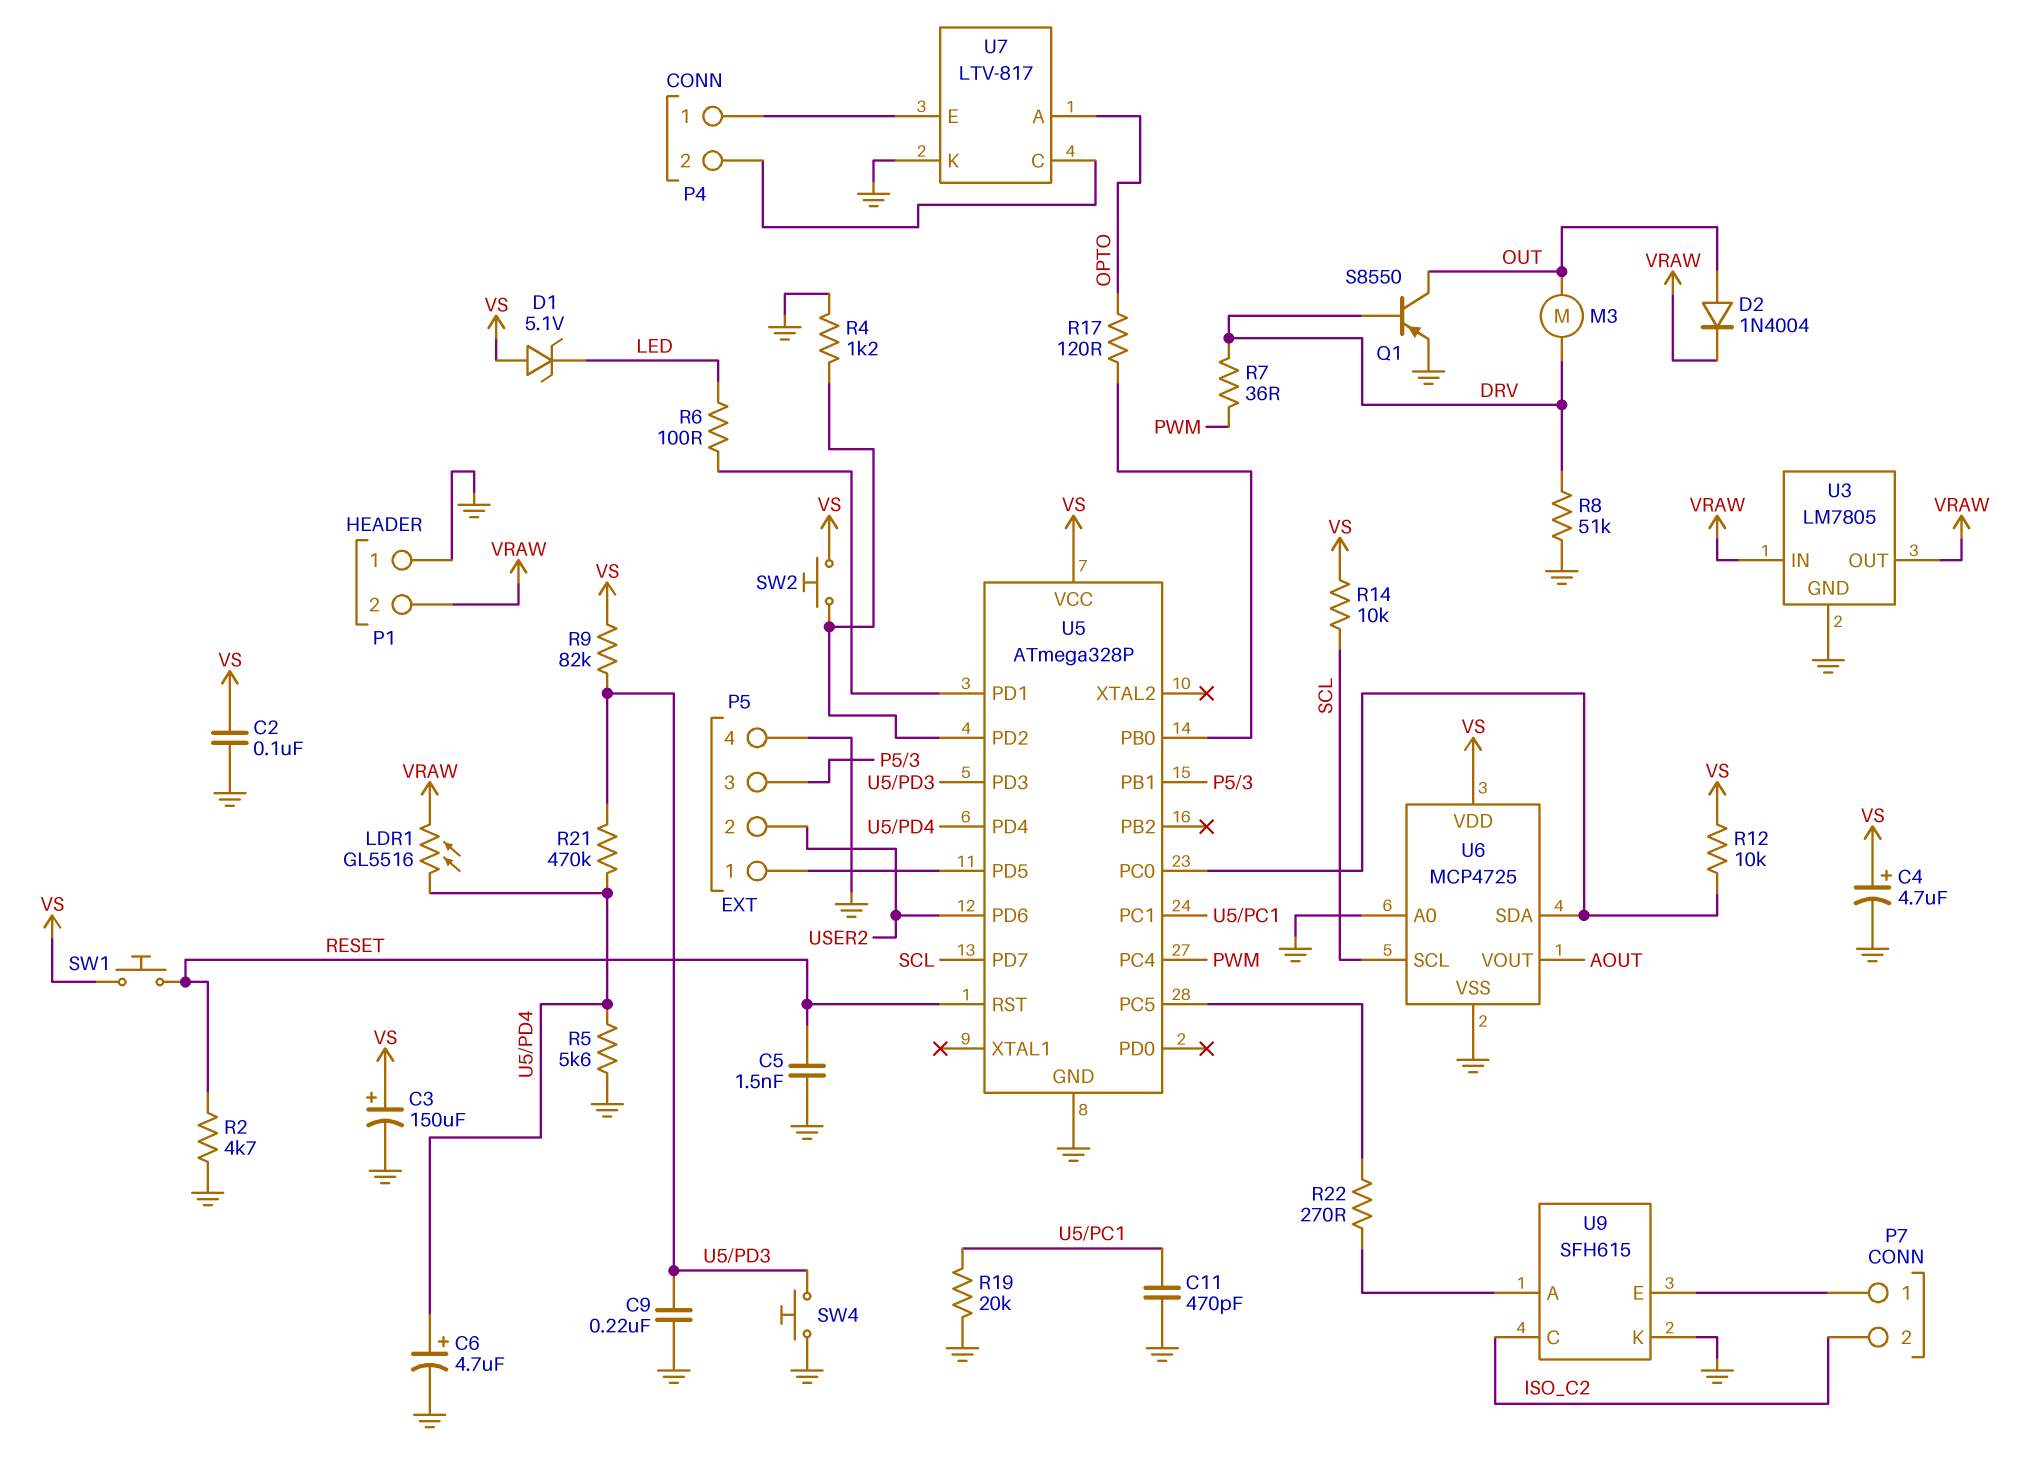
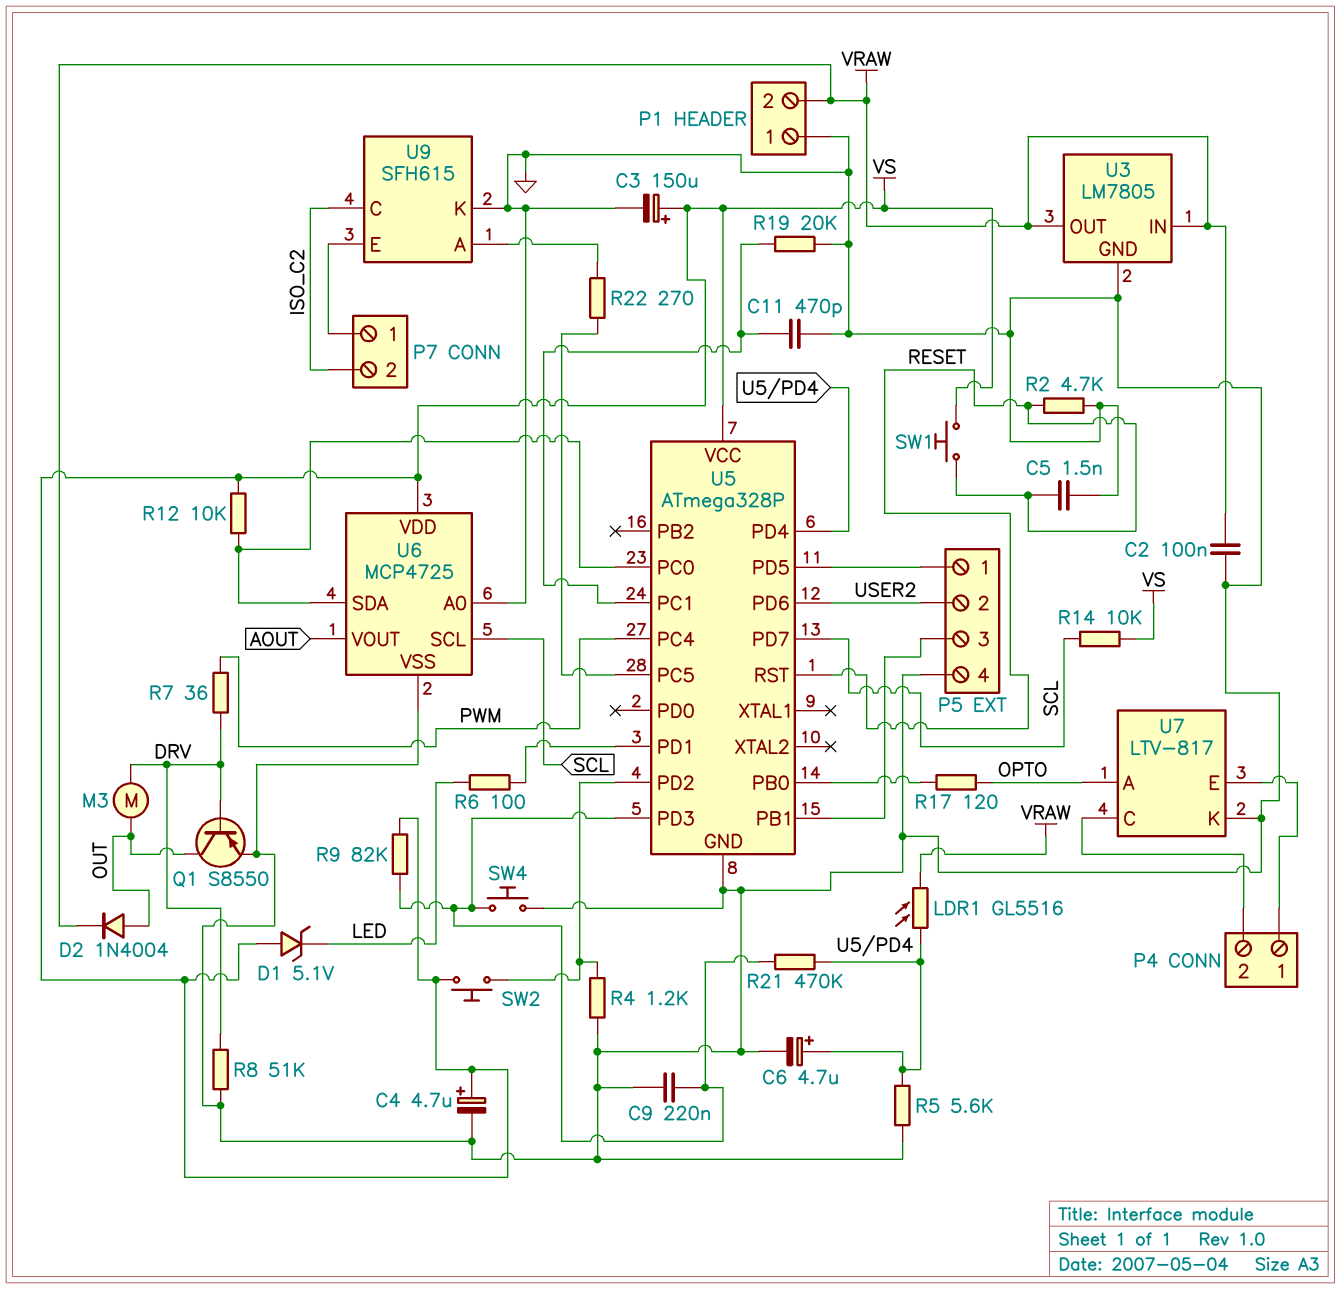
C2: 100nF (GND, VS) -> 100nF (GND, VRAW)

